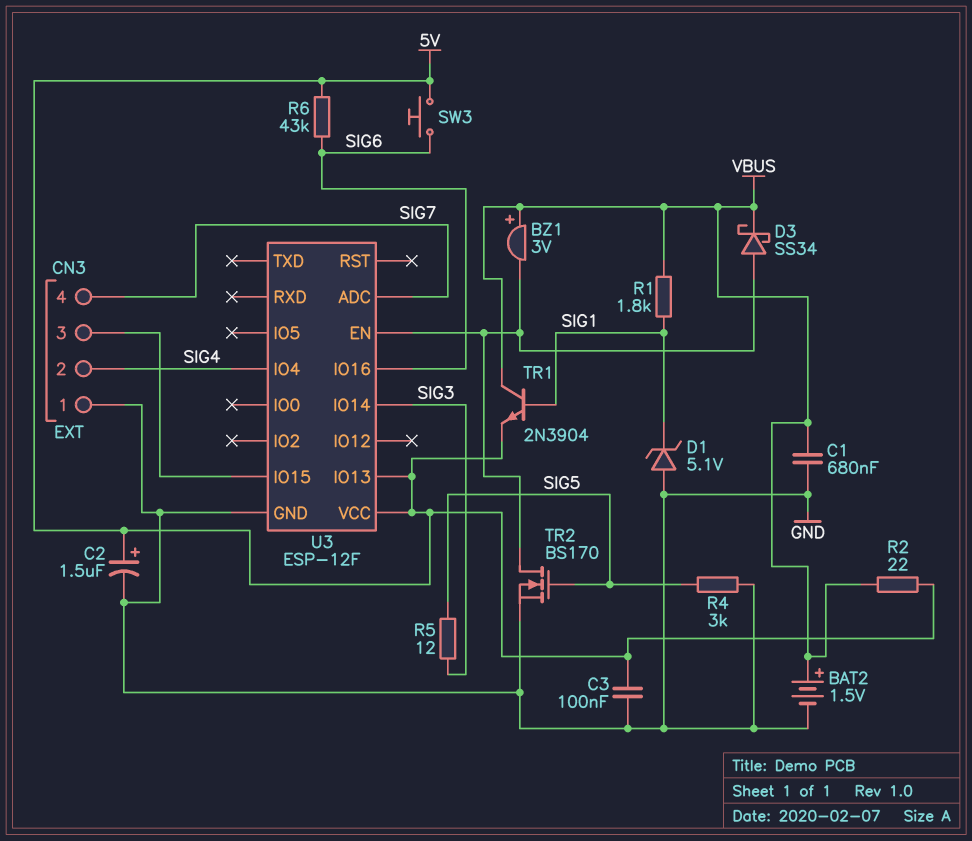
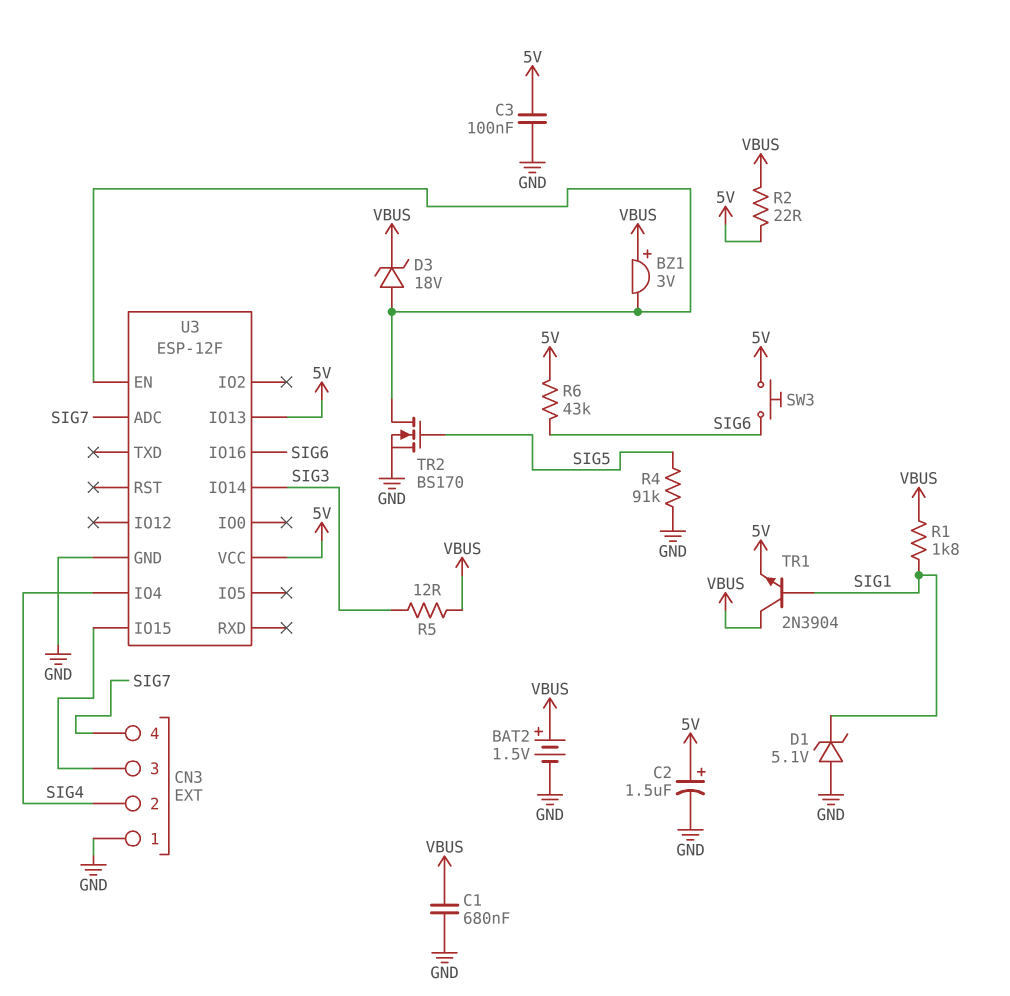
D3: schottky SS34 (A U3/EN, K VBUS) -> zener 18V (A U3/EN, K VBUS)
R4: 3k (GND, SIG5) -> 91k (GND, SIG5)
R5: 12 (SIG3, SIG5) -> 12 (SIG3, VBUS)

